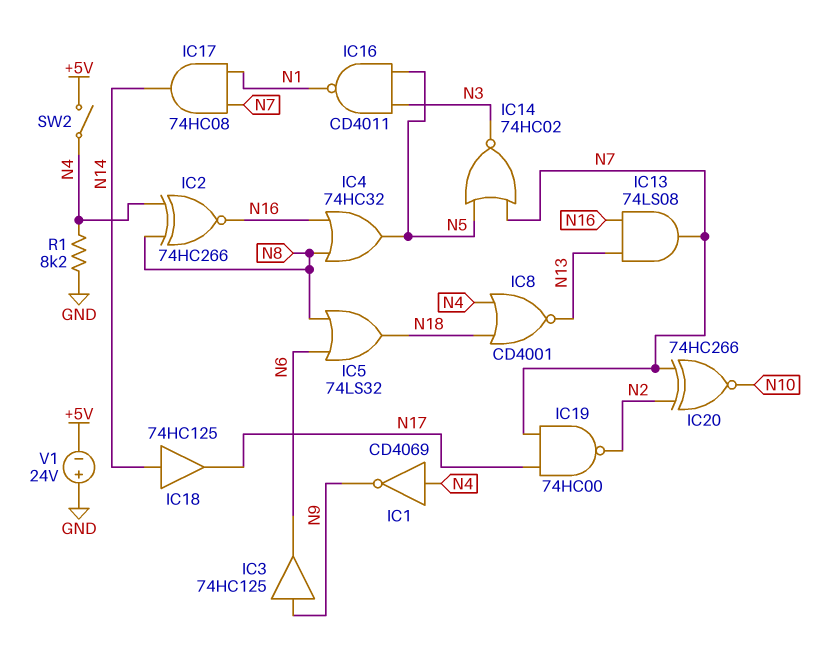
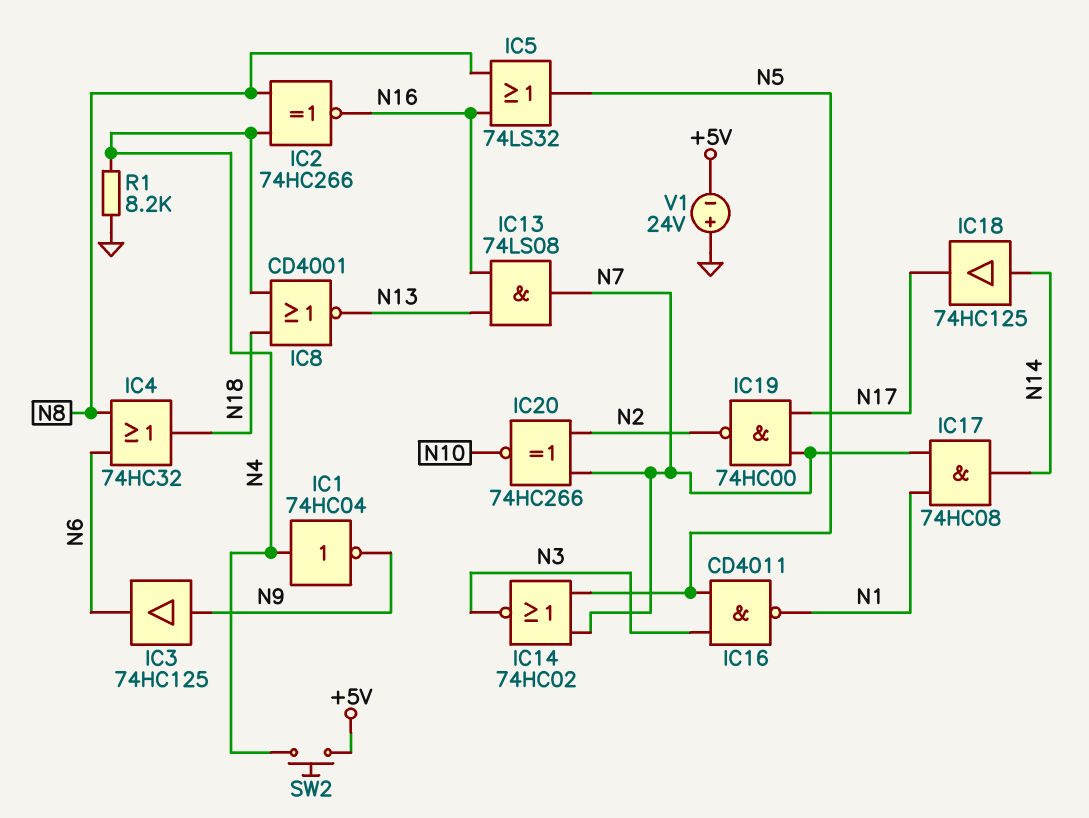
IC1: NOT CD4069 (in N4, out N9) -> NOT 74HC04 (in N4, out N9)
IC4: OR 74HC32 (in N8, in N16, out N5) -> OR 74HC32 (in N6, in N8, out N18)
IC5: OR 74LS32 (in N6, in N8, out N18) -> OR 74LS32 (in N8, in N16, out N5)
SW2: switch (+5V, N4) -> button (+5V, N4)

